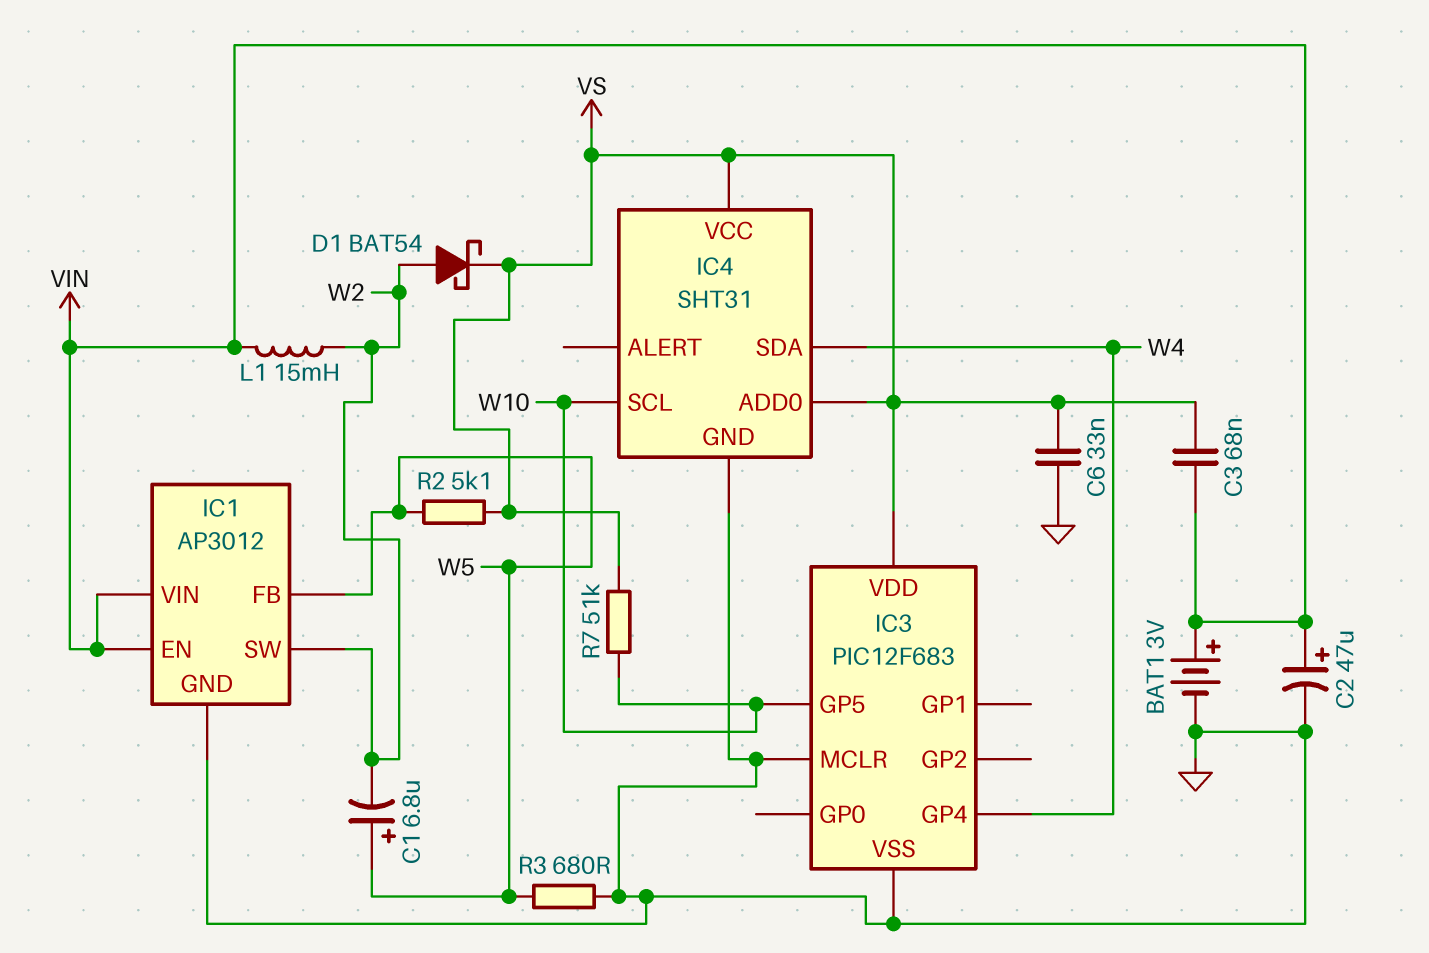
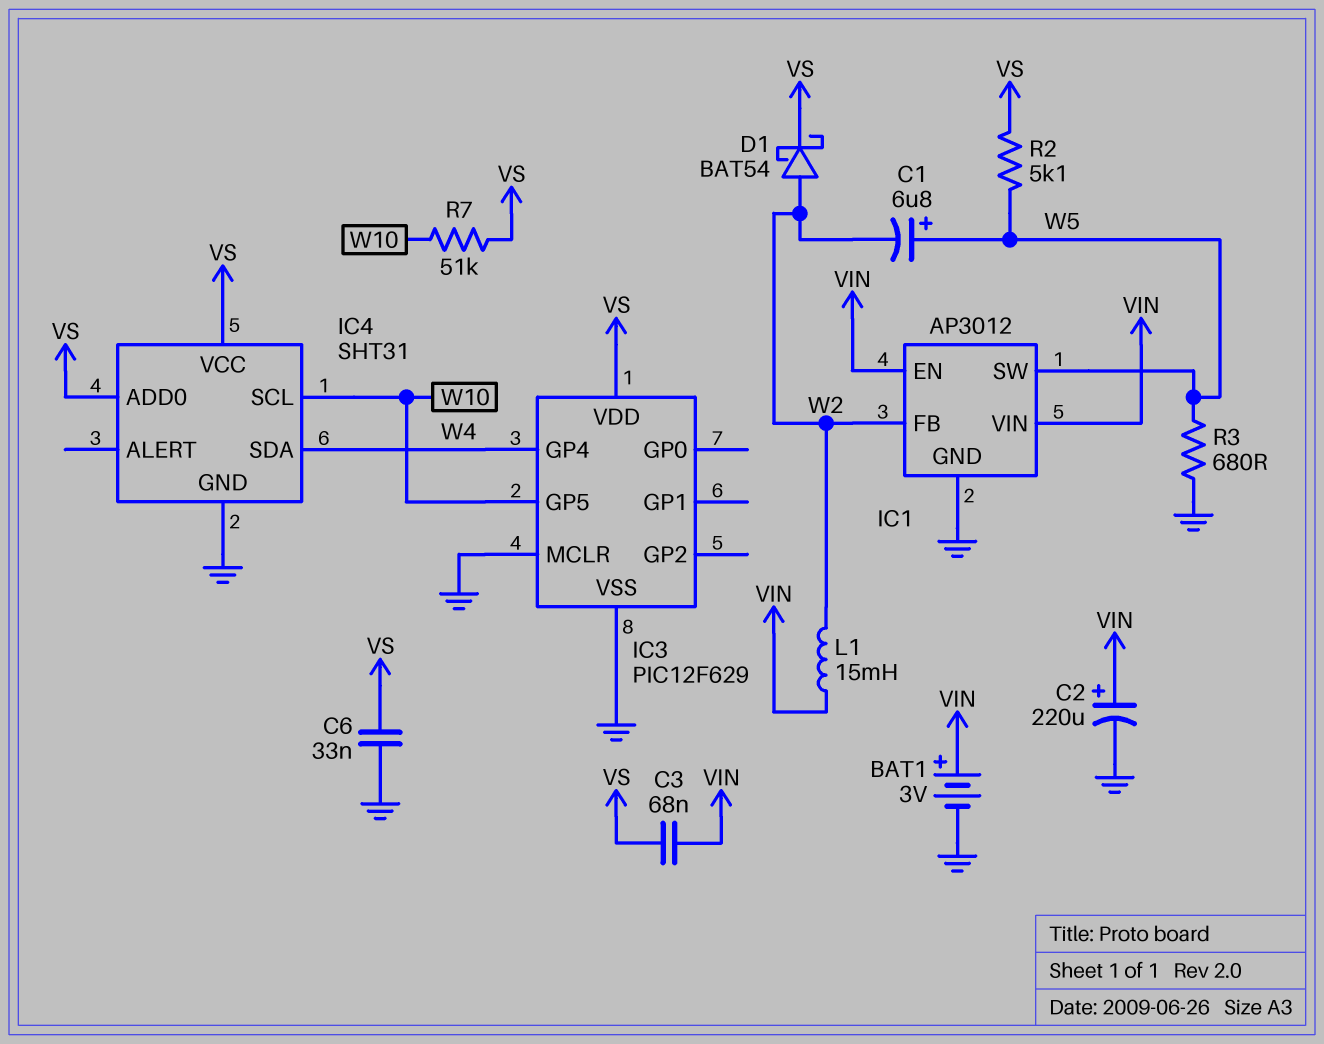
C2: 47uF (plus VIN, minus GND) -> 220uF (plus VIN, minus GND)
IC1 pin FB: W5 -> W2
IC1 pin SW: W2 -> W5
IC3: PIC12F683 -> PIC12F629

